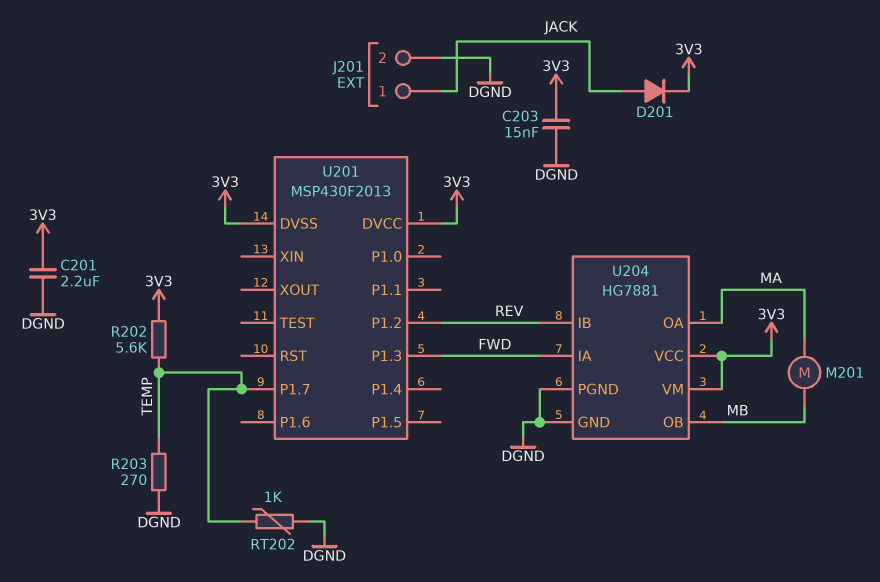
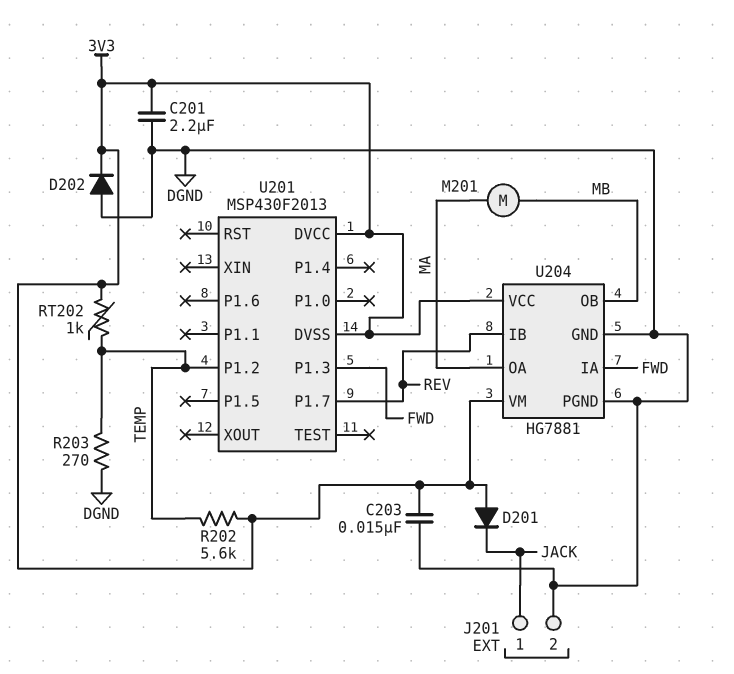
D201: diode (A JACK, K 3V3) -> diode (A 3V3, K JACK)
D202: none -> diode (A DGND, K 3V3)
RT202: 1k (DGND, TEMP) -> 1k (3V3, TEMP)
U201 pin P1.2: REV -> TEMP
U201 pin P1.7: TEMP -> REV

